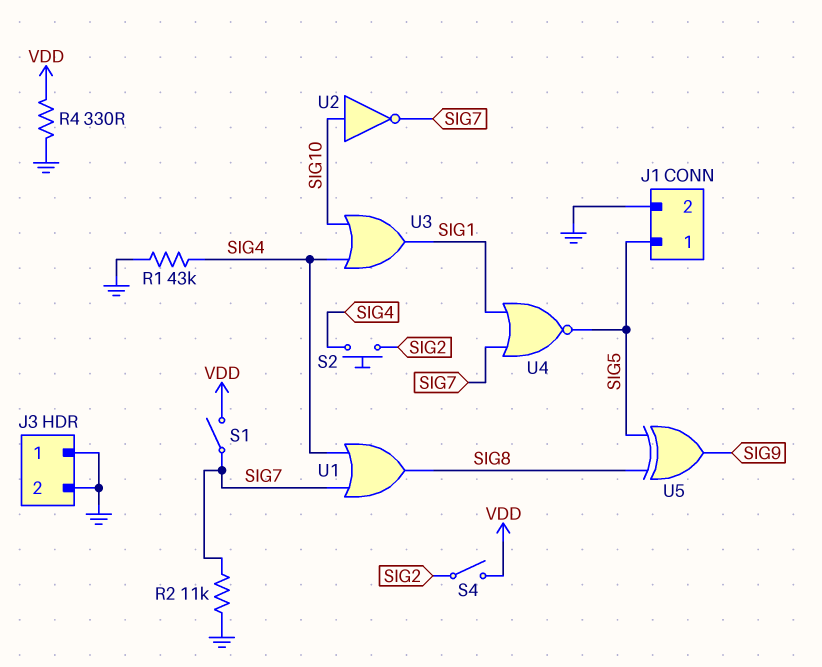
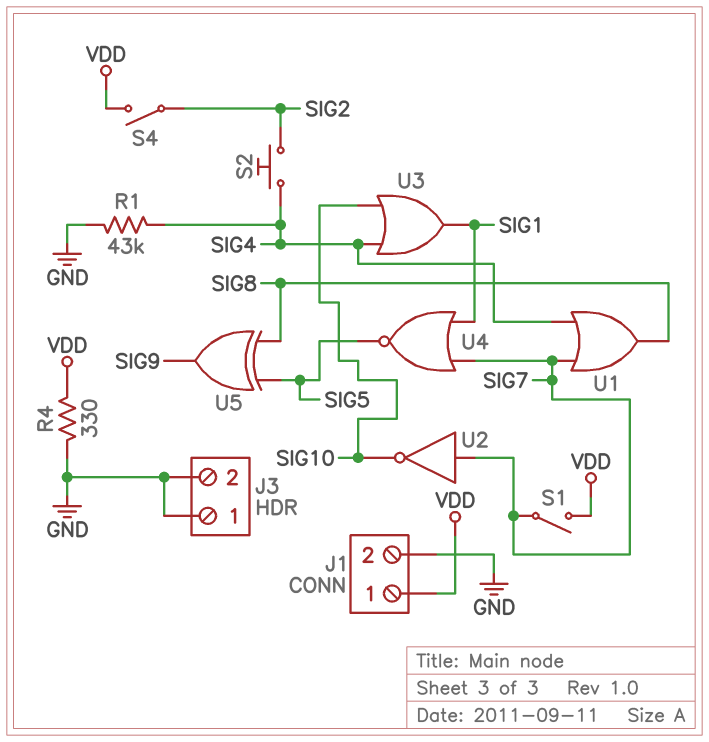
J1 pin 1: SIG5 -> VDD
R2: 11k (GND, SIG7) -> none
U2: NOT (in SIG10, out SIG7) -> NOT (in SIG7, out SIG10)

